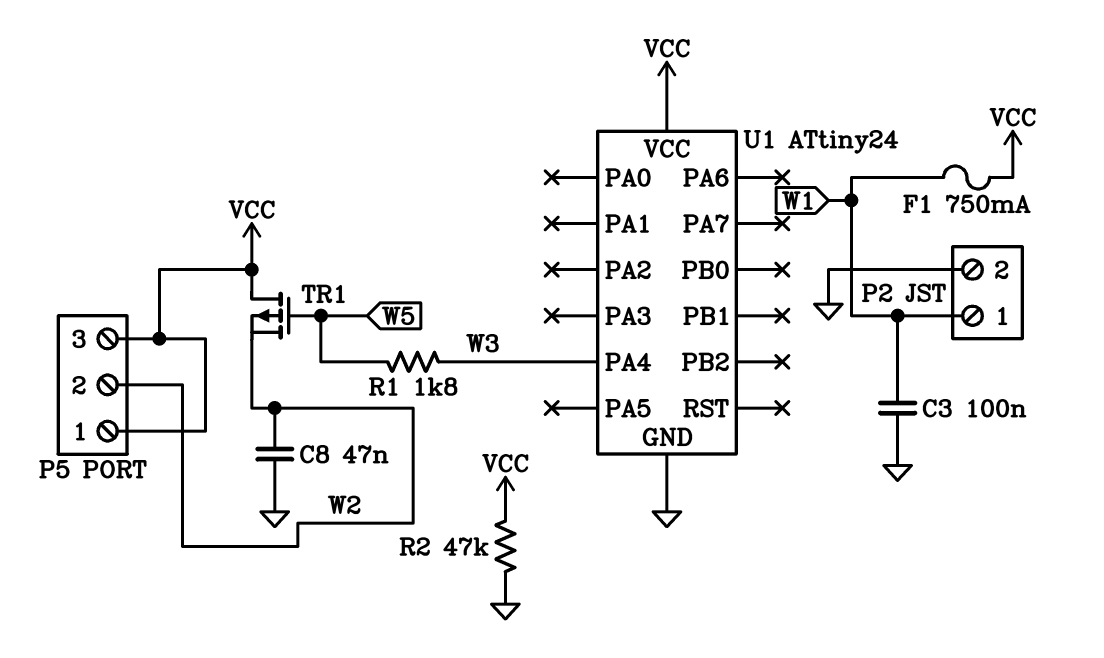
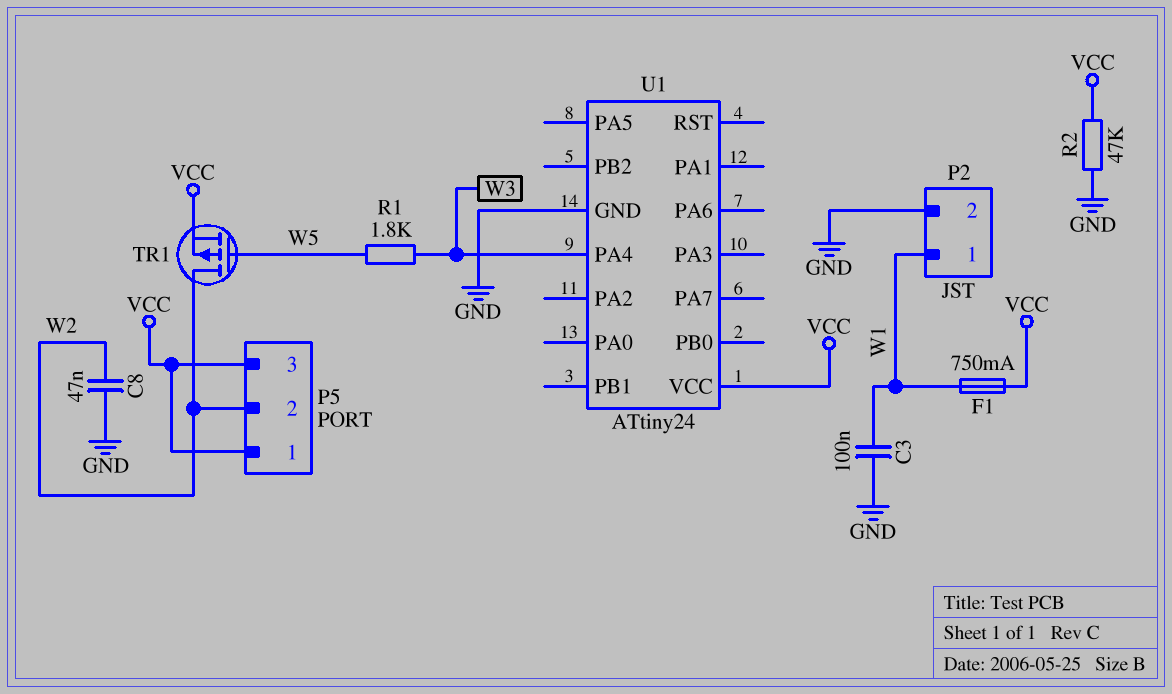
TR1: PMOS (G W5, D VCC, S W2) -> PMOS (G W5, D W2, S VCC)

